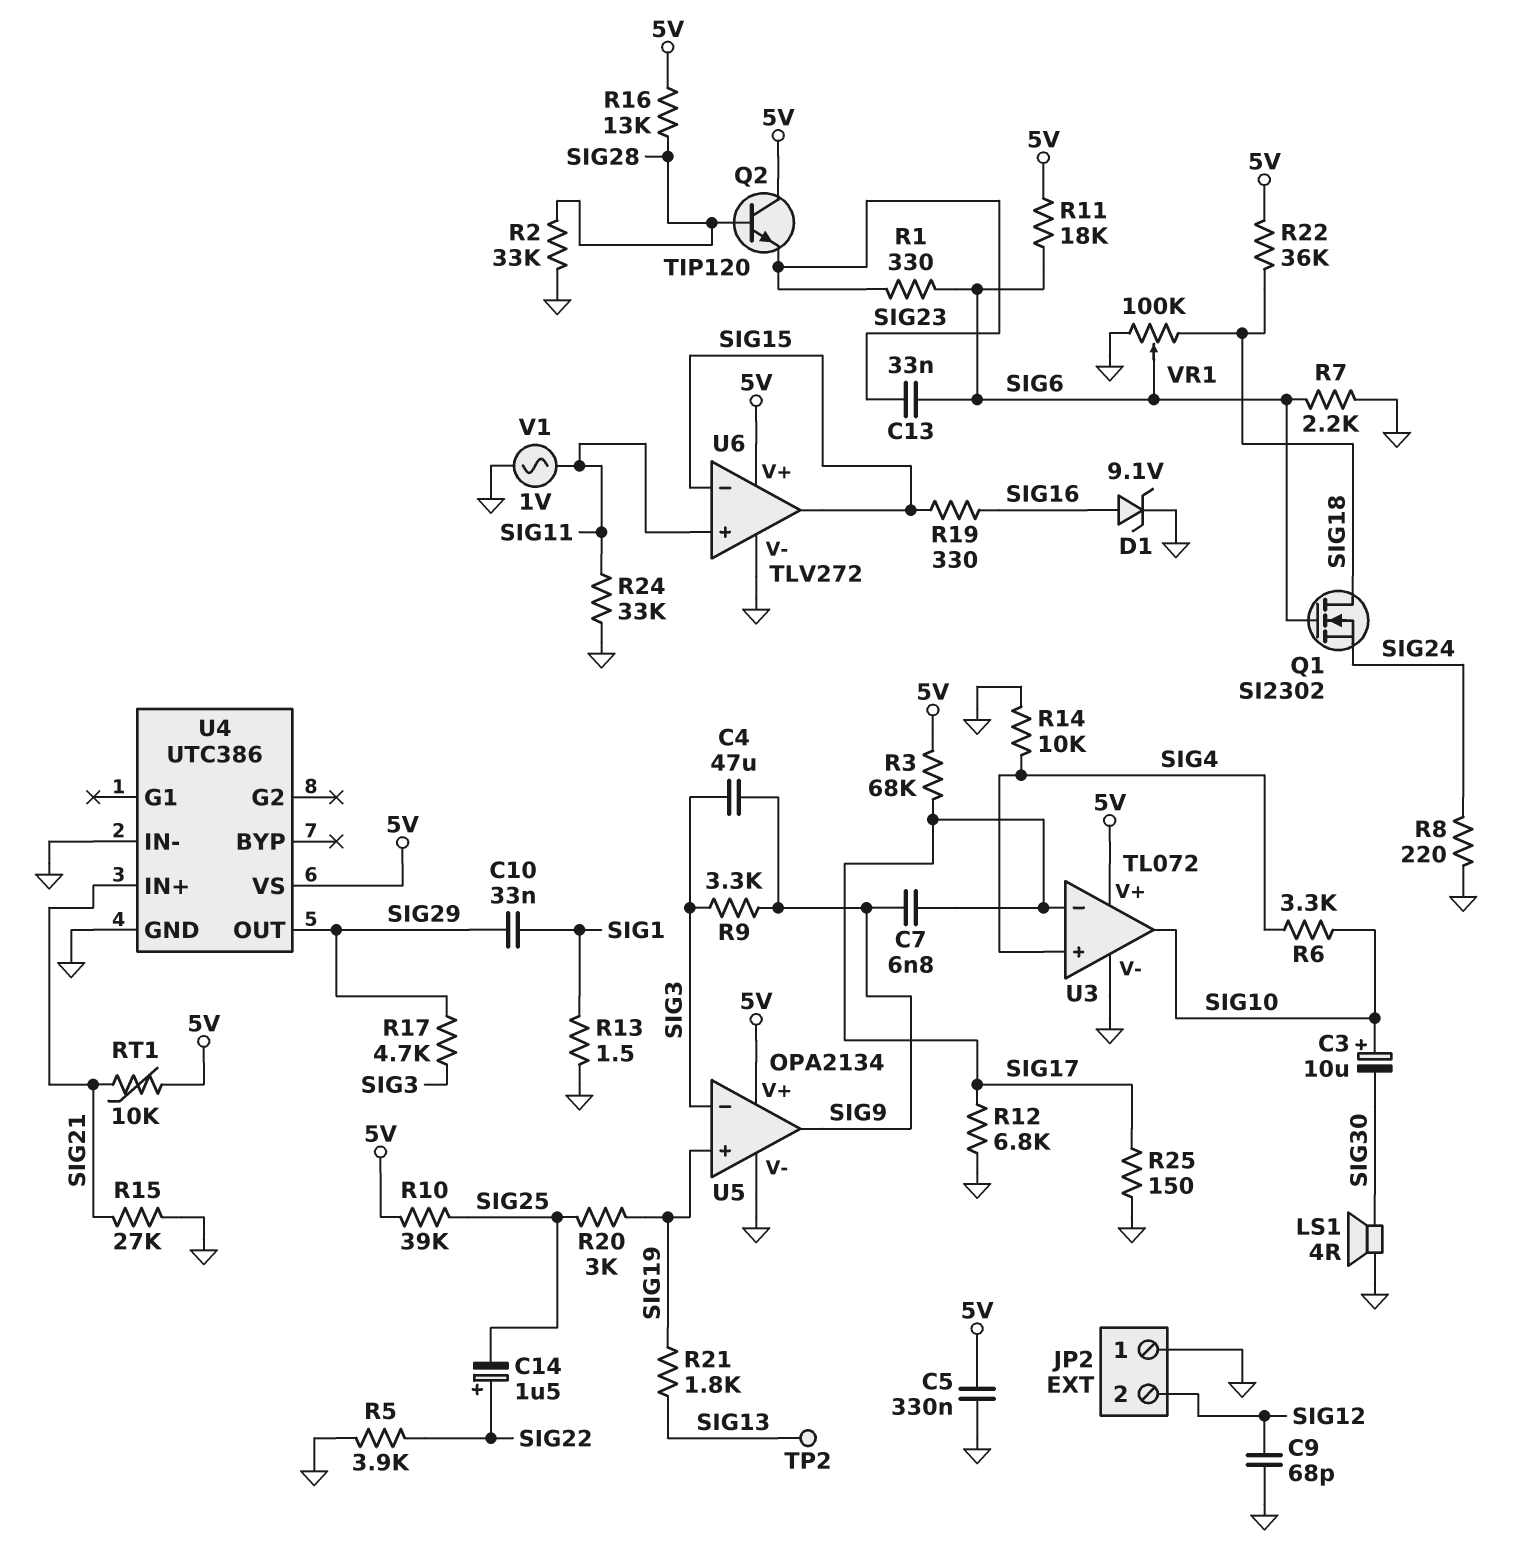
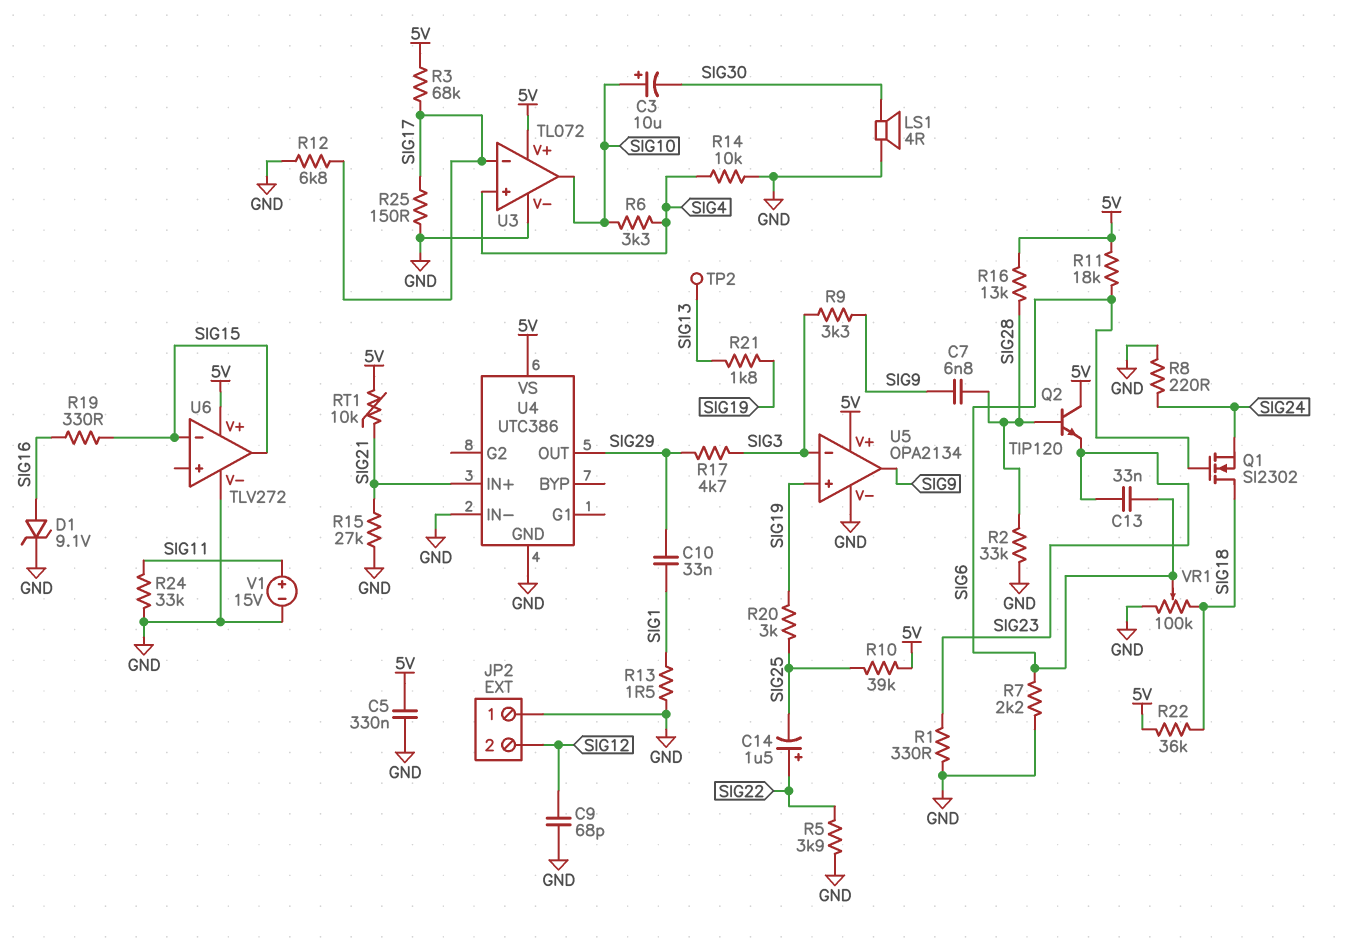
C4: 47uF (SIG3, SIG9) -> none
C7: 6.8nF (SIG9, SIG17) -> 6.8nF (SIG9, SIG28)
R1: 330 (SIG6, SIG23) -> 330 (GND, SIG23)
U6 pin in+: SIG11 -> none
V1: AC 1V (GND, SIG11) -> 15V (plus SIG11, minus GND)

